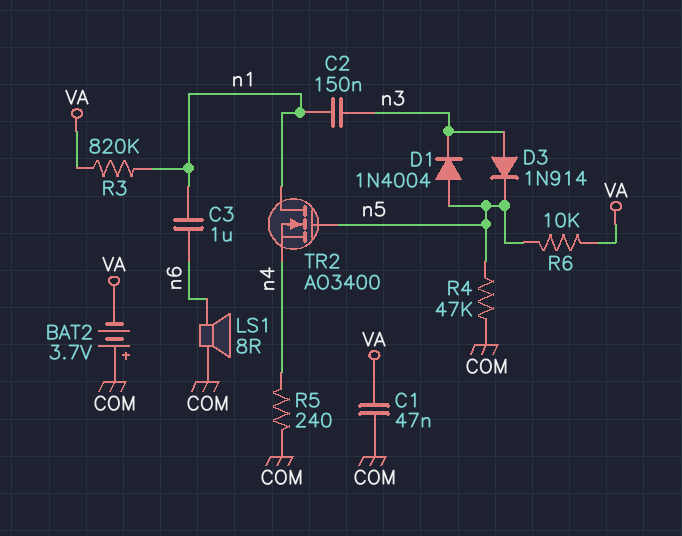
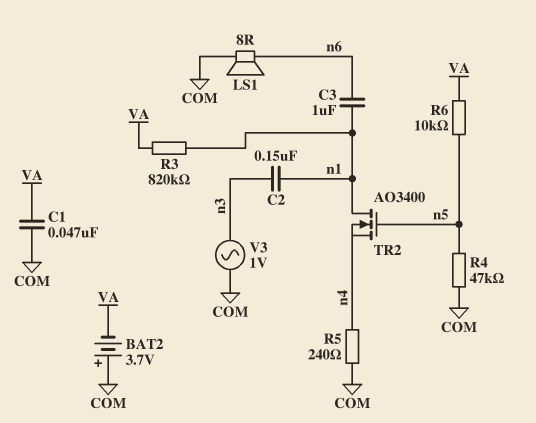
D1: diode 1N4004 (A n5, K n3) -> none
D3: diode 1N914 (A n3, K n5) -> none
V3: none -> AC 1V (COM, n3)

